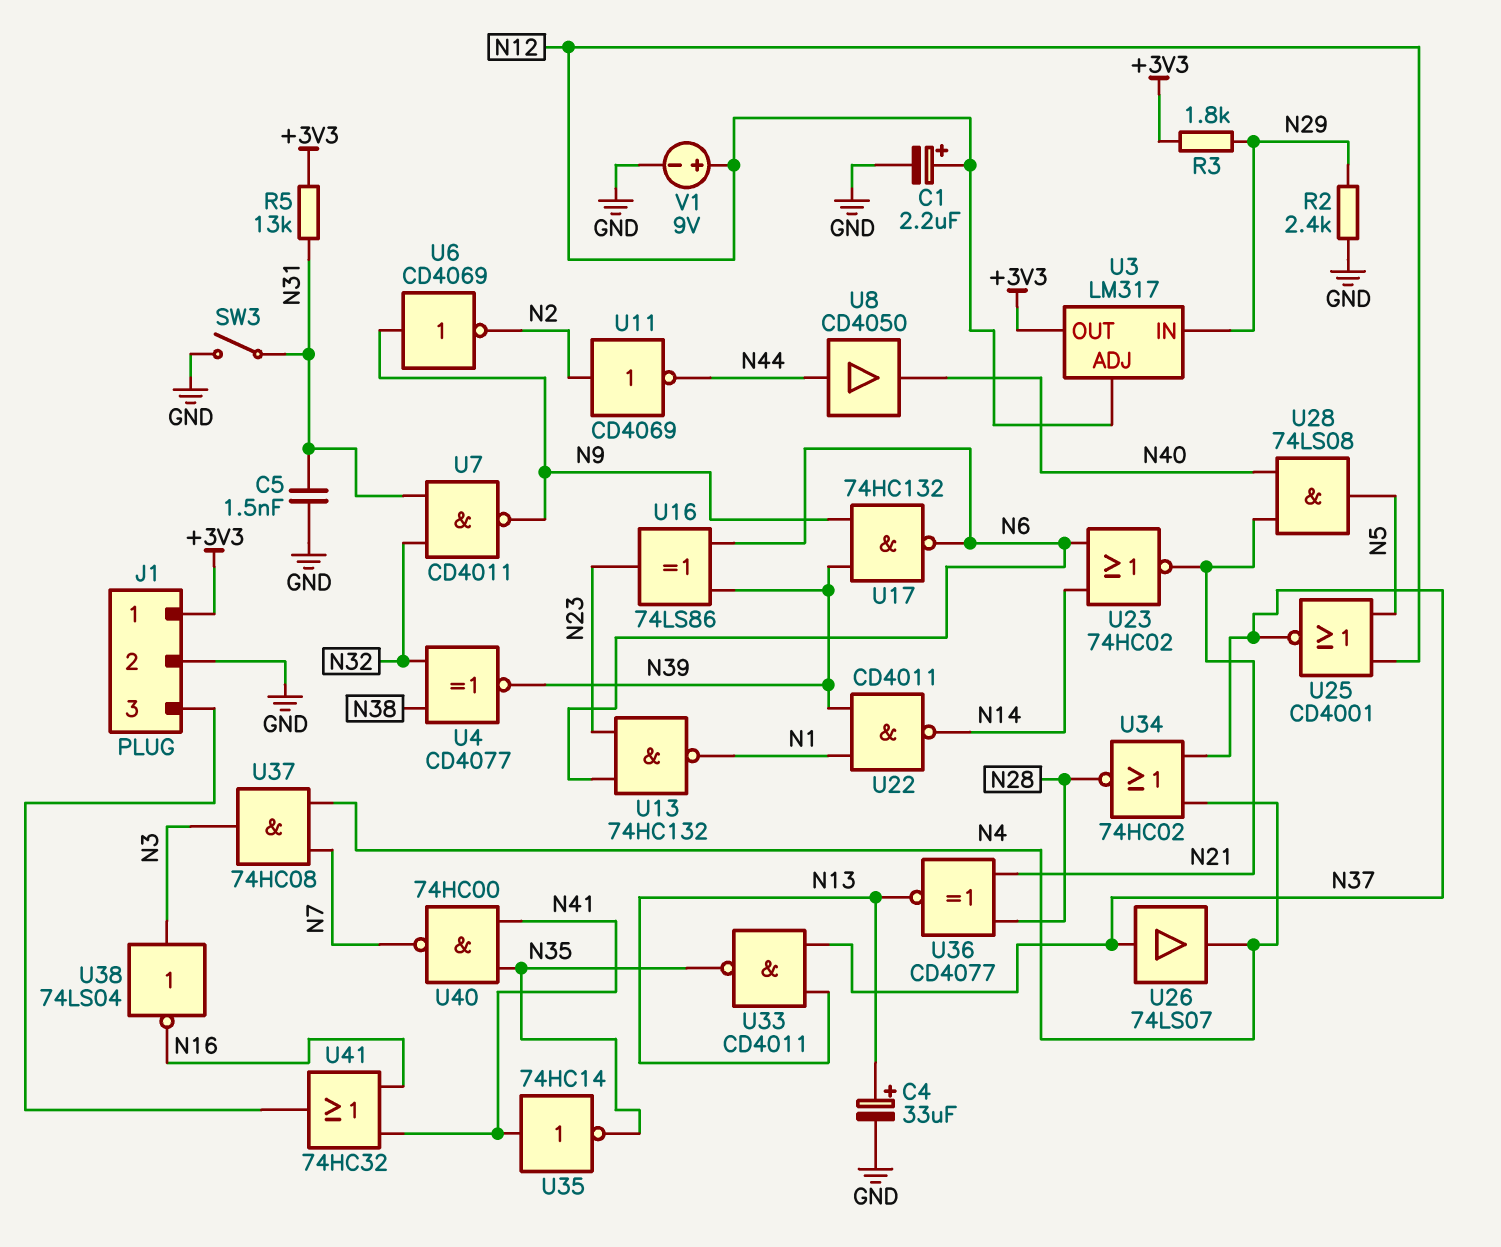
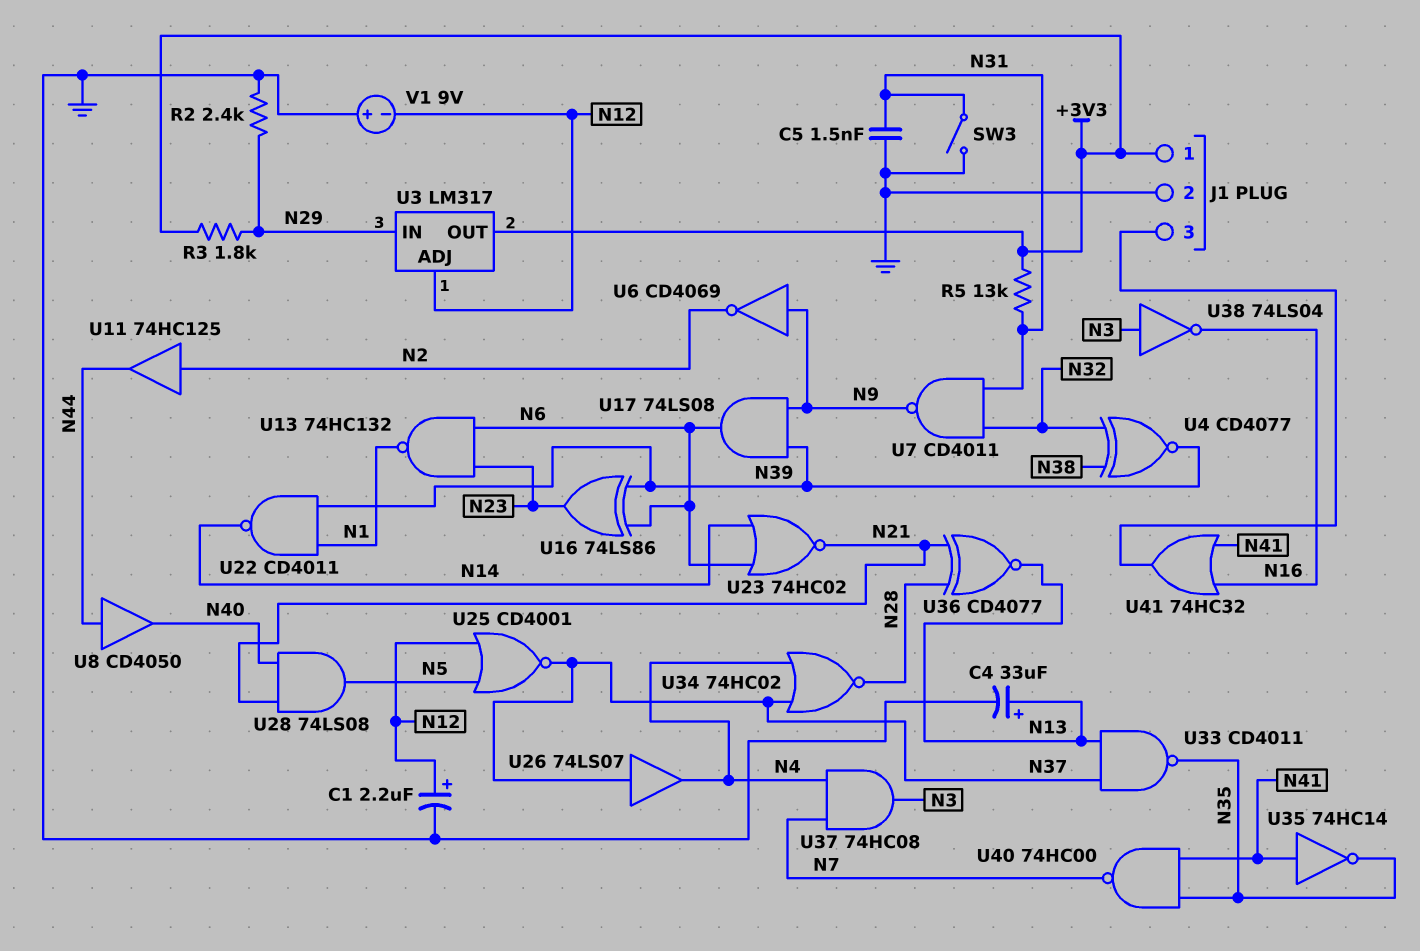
U11: NOT CD4069 (in N2, out N44) -> buffer 74HC125 (in N2, out N44)
U17: NAND 74HC132 (in N9, in N39, out N6) -> AND 74LS08 (in N9, in N39, out N6)
V1: 9V (plus N12, minus GND) -> 9V (plus GND, minus N12)

